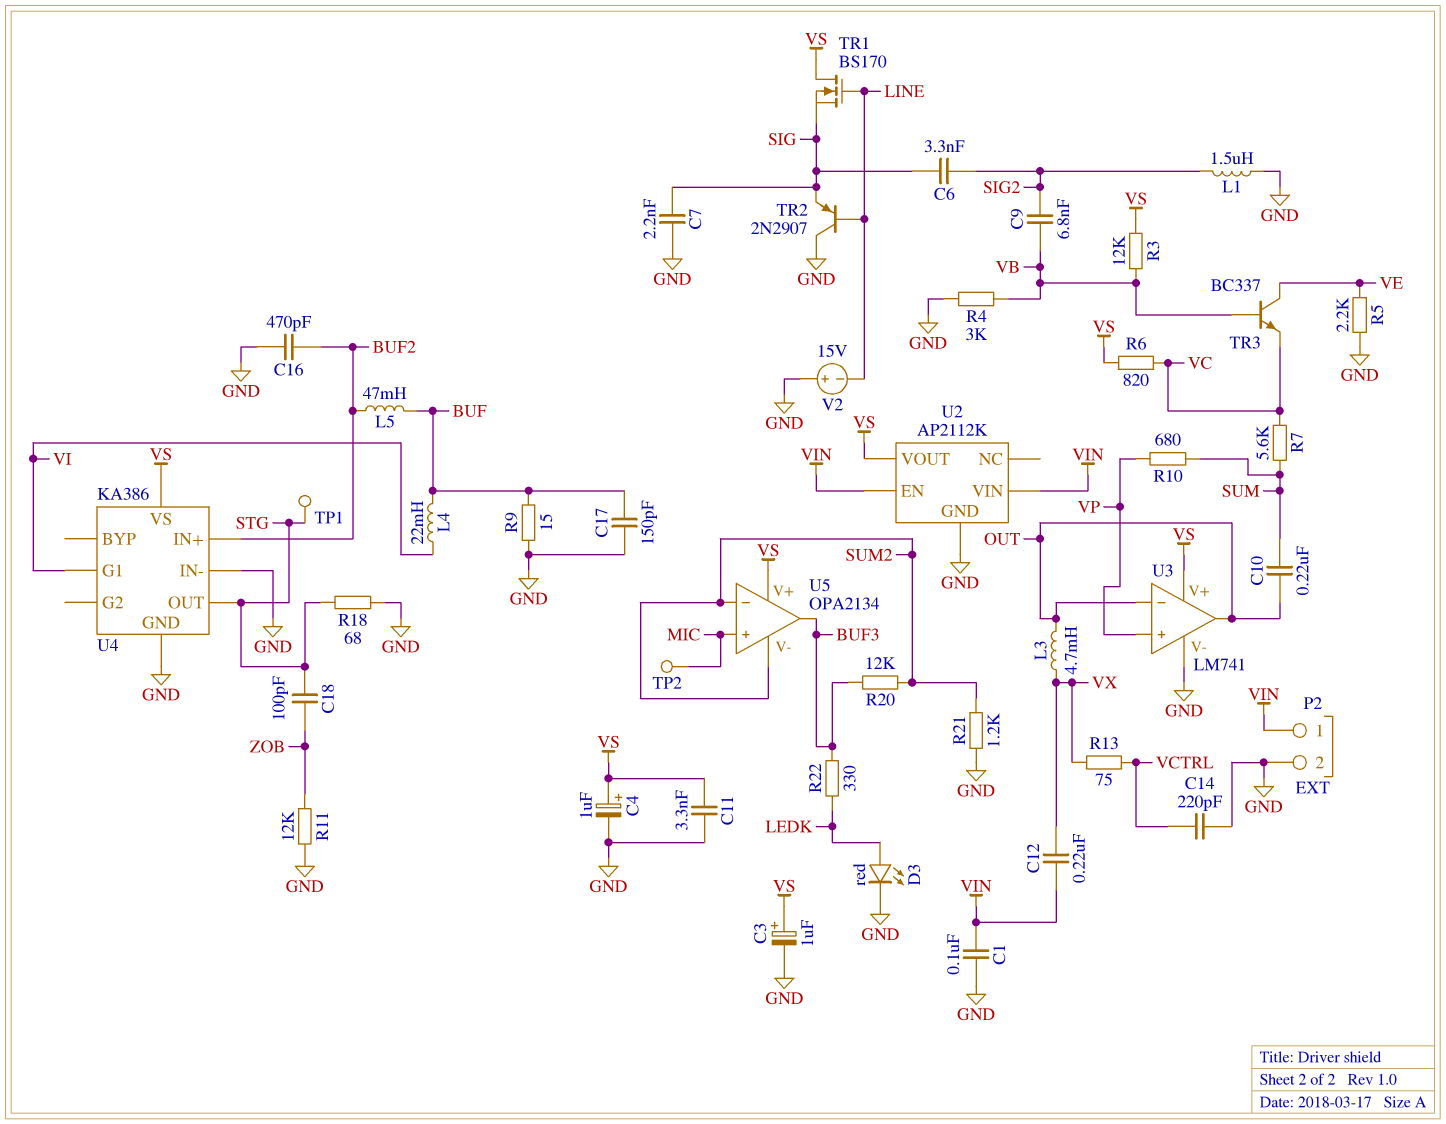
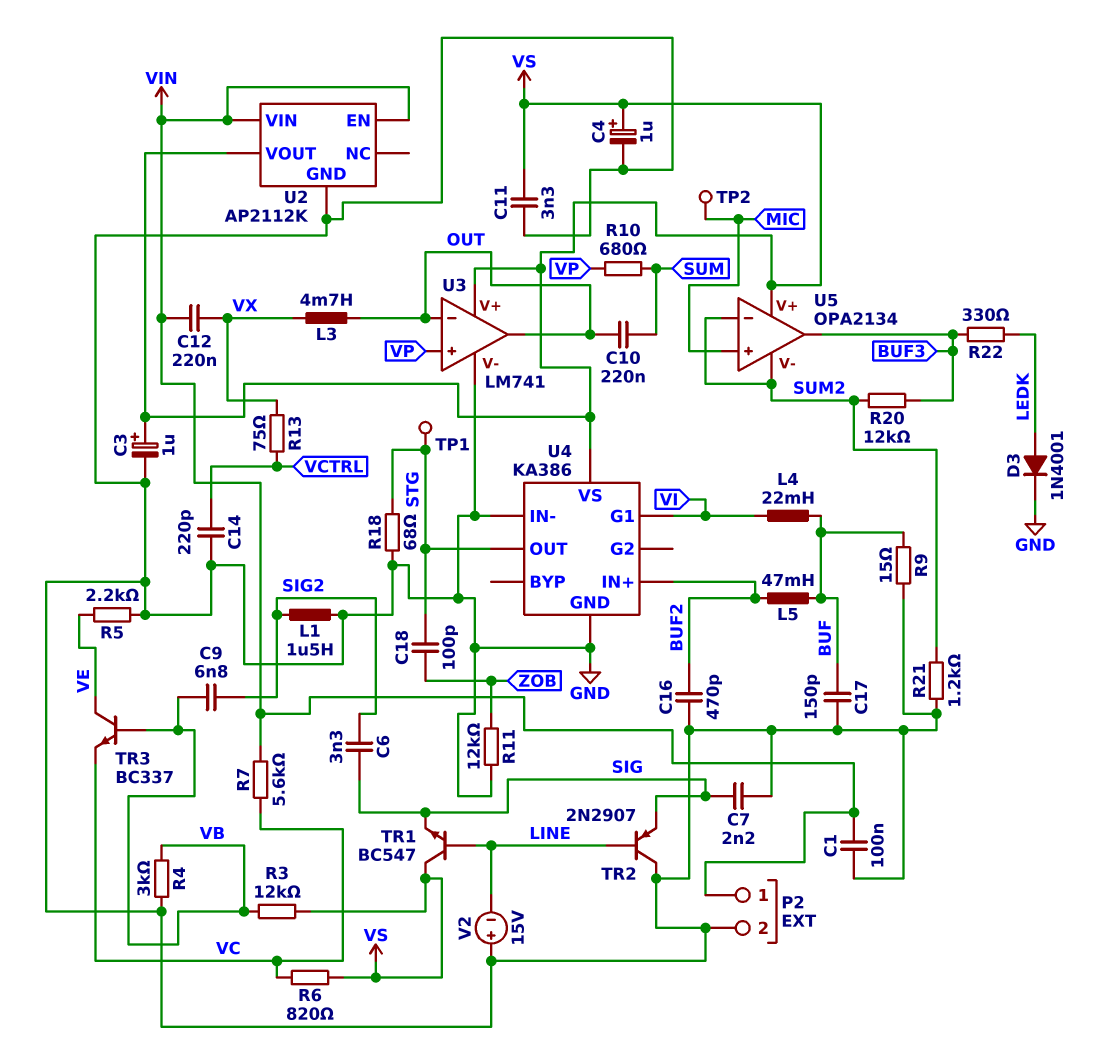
D3: LED red (A LEDK, K GND) -> diode 1N4001 (A LEDK, K GND)
R7: 5.6k (SUM, VC) -> 5.6k (VC, VIN)
TR1: NMOS BS170 (G LINE, D VS, S SIG) -> NPN BC547 (B LINE, C VS, E SIG)

